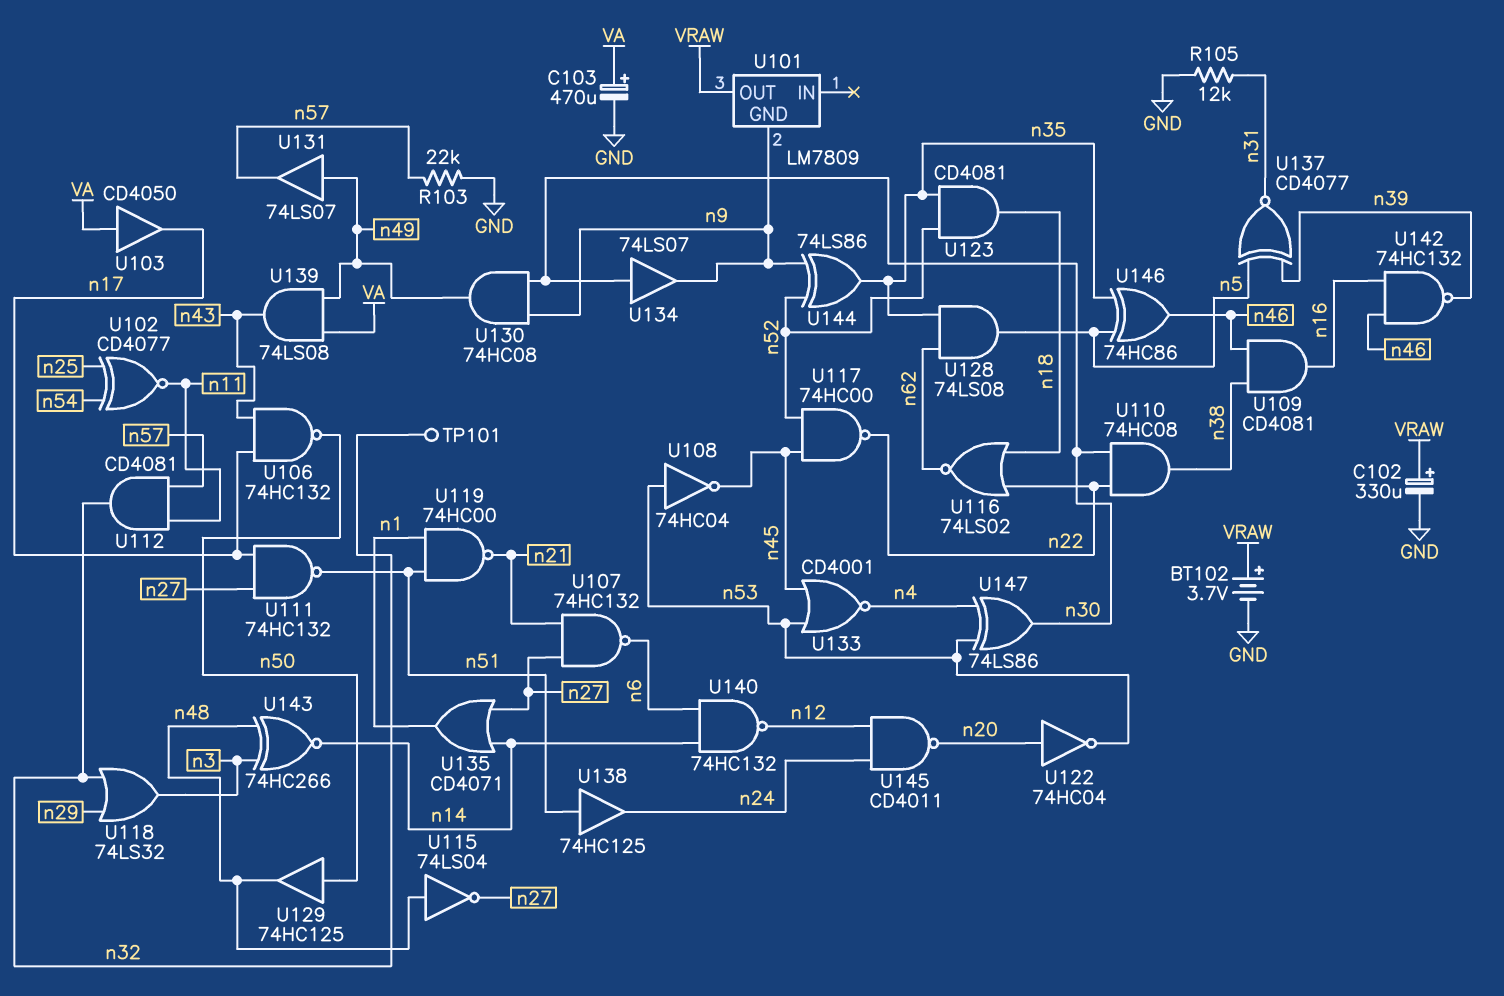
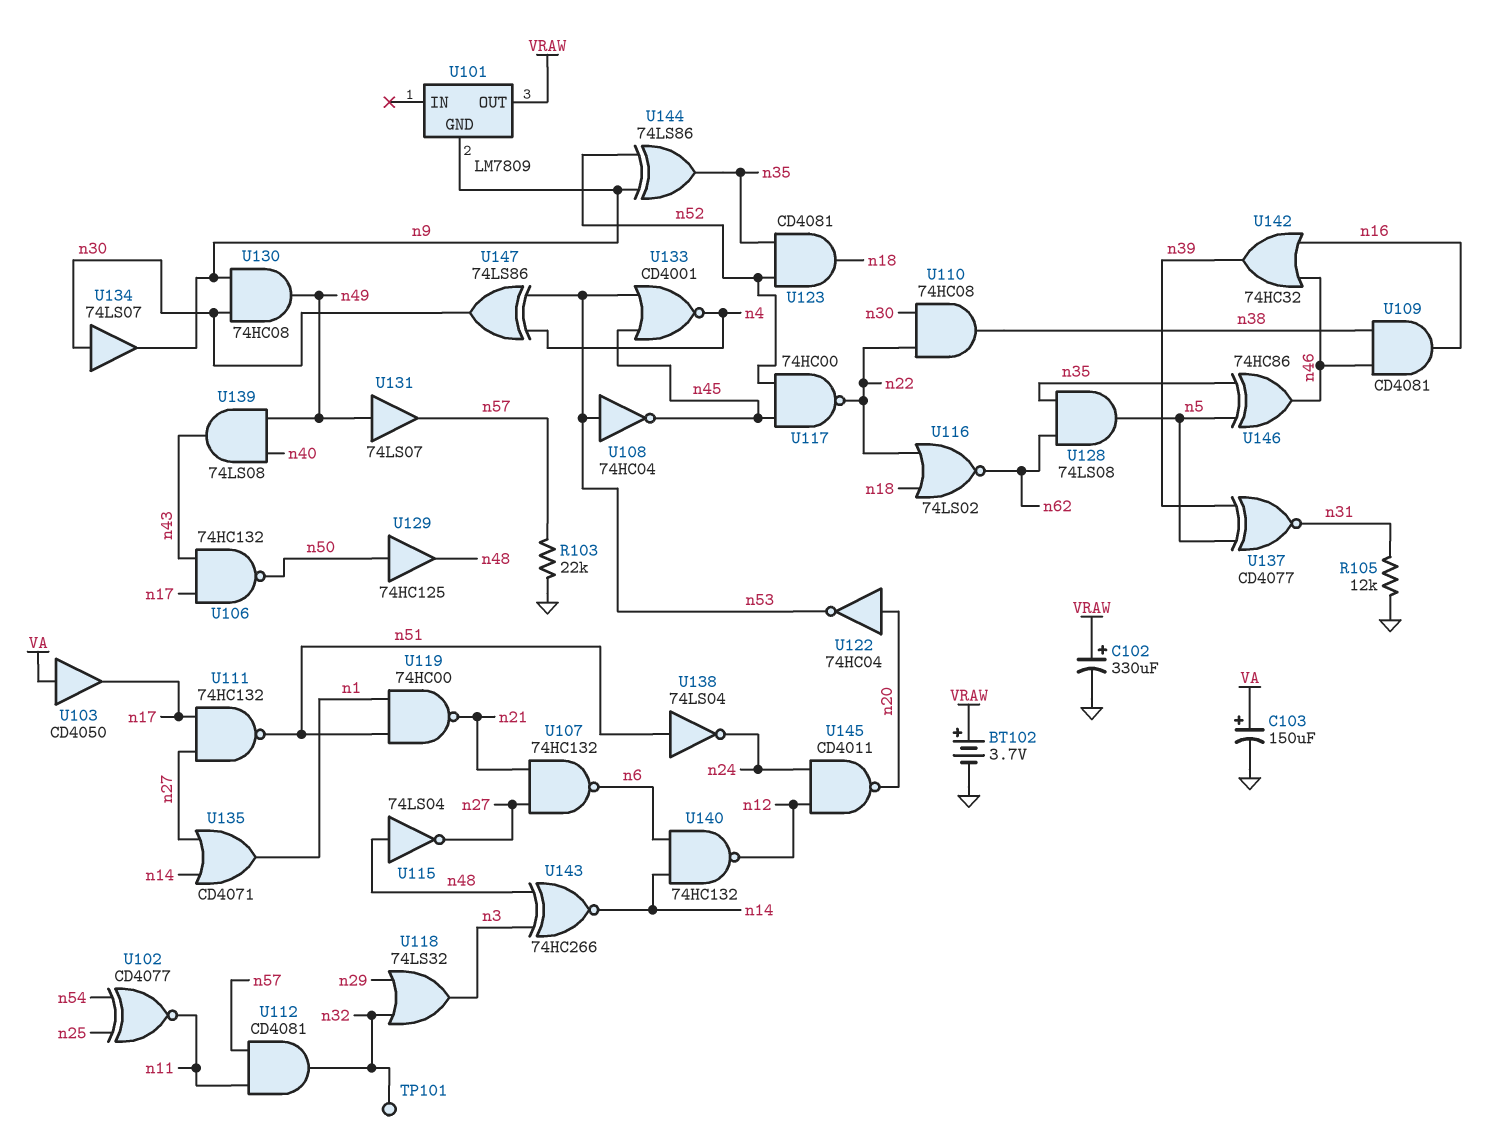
C103: 470uF (plus VA, minus GND) -> 150uF (plus VA, minus GND)
U138: buffer 74HC125 (in n51, out n24) -> NOT 74LS04 (in n51, out n24)
U139: AND 74LS08 (in VA, in n49, out n43) -> AND 74LS08 (in n40, in n49, out n43)
U142: NAND 74HC132 (in n16, in n46, out n39) -> OR 74HC32 (in n16, in n46, out n39)

